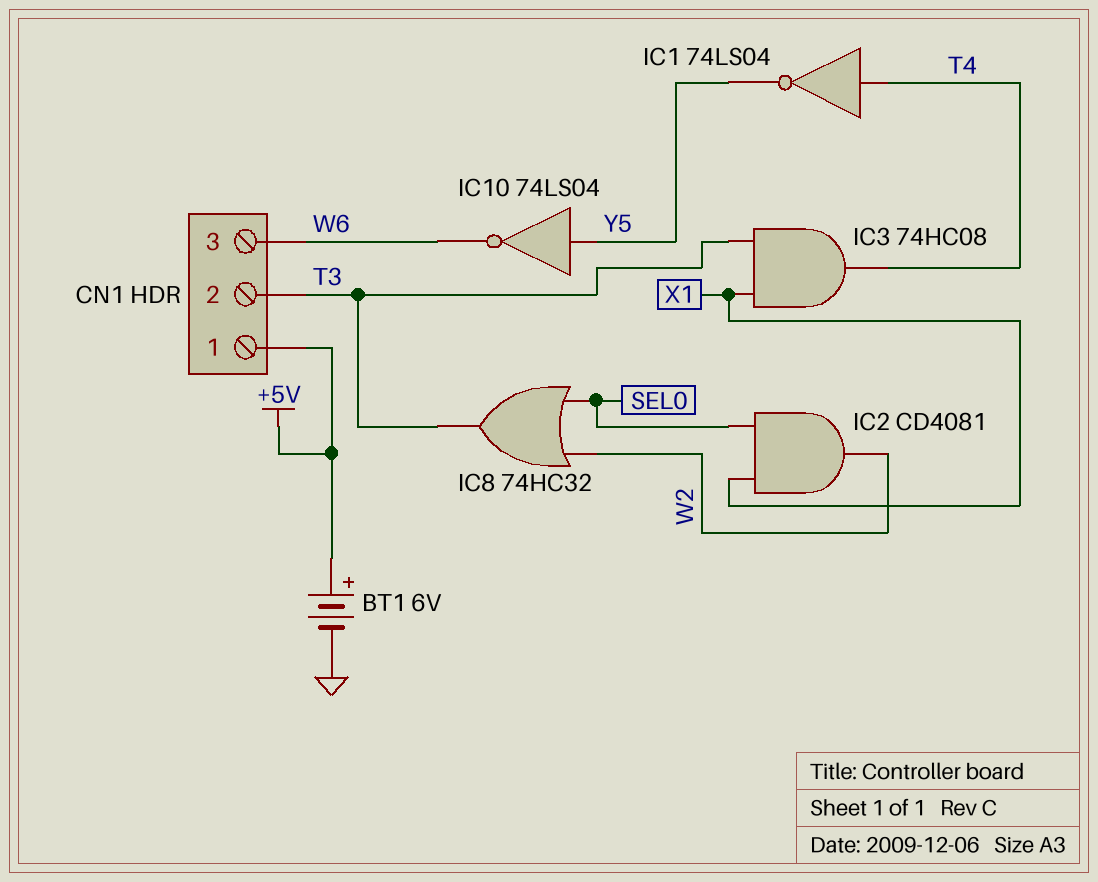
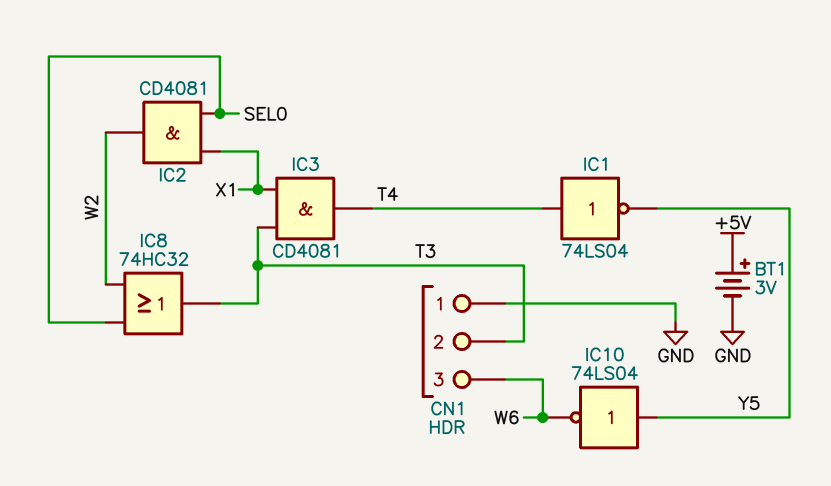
BT1: 6V (plus +5V, minus GND) -> 3V (plus +5V, minus GND)
CN1 pin 1: +5V -> GND
IC3: AND 74HC08 (in T3, in X1, out T4) -> AND CD4081 (in T3, in X1, out T4)

